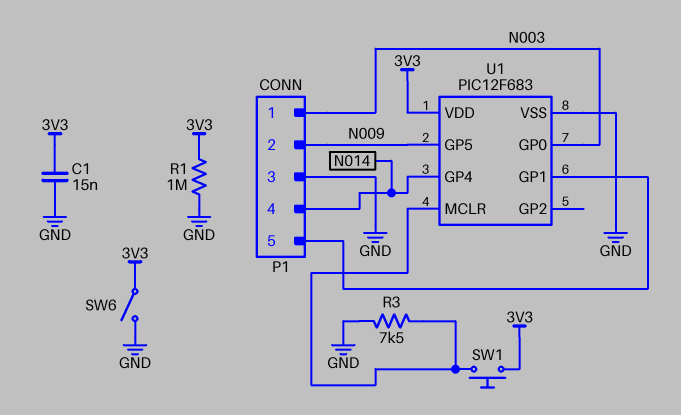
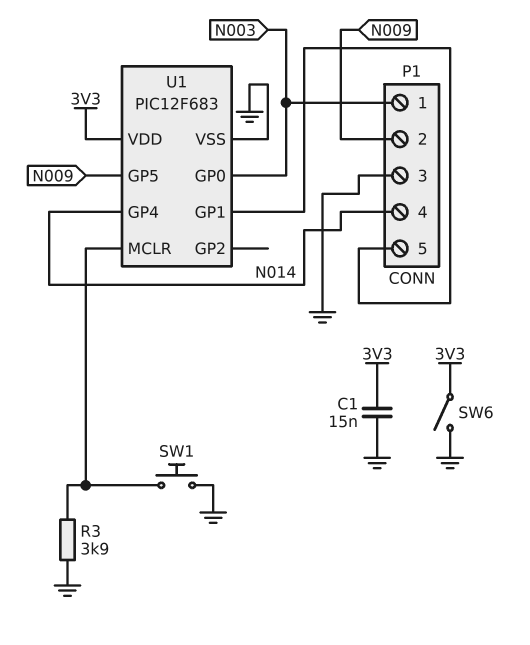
R1: 1M (3V3, GND) -> none
R3: 7.5k (GND, U1/MCLR) -> 3.9k (GND, U1/MCLR)
SW1: button (3V3, U1/MCLR) -> button (GND, U1/MCLR)

